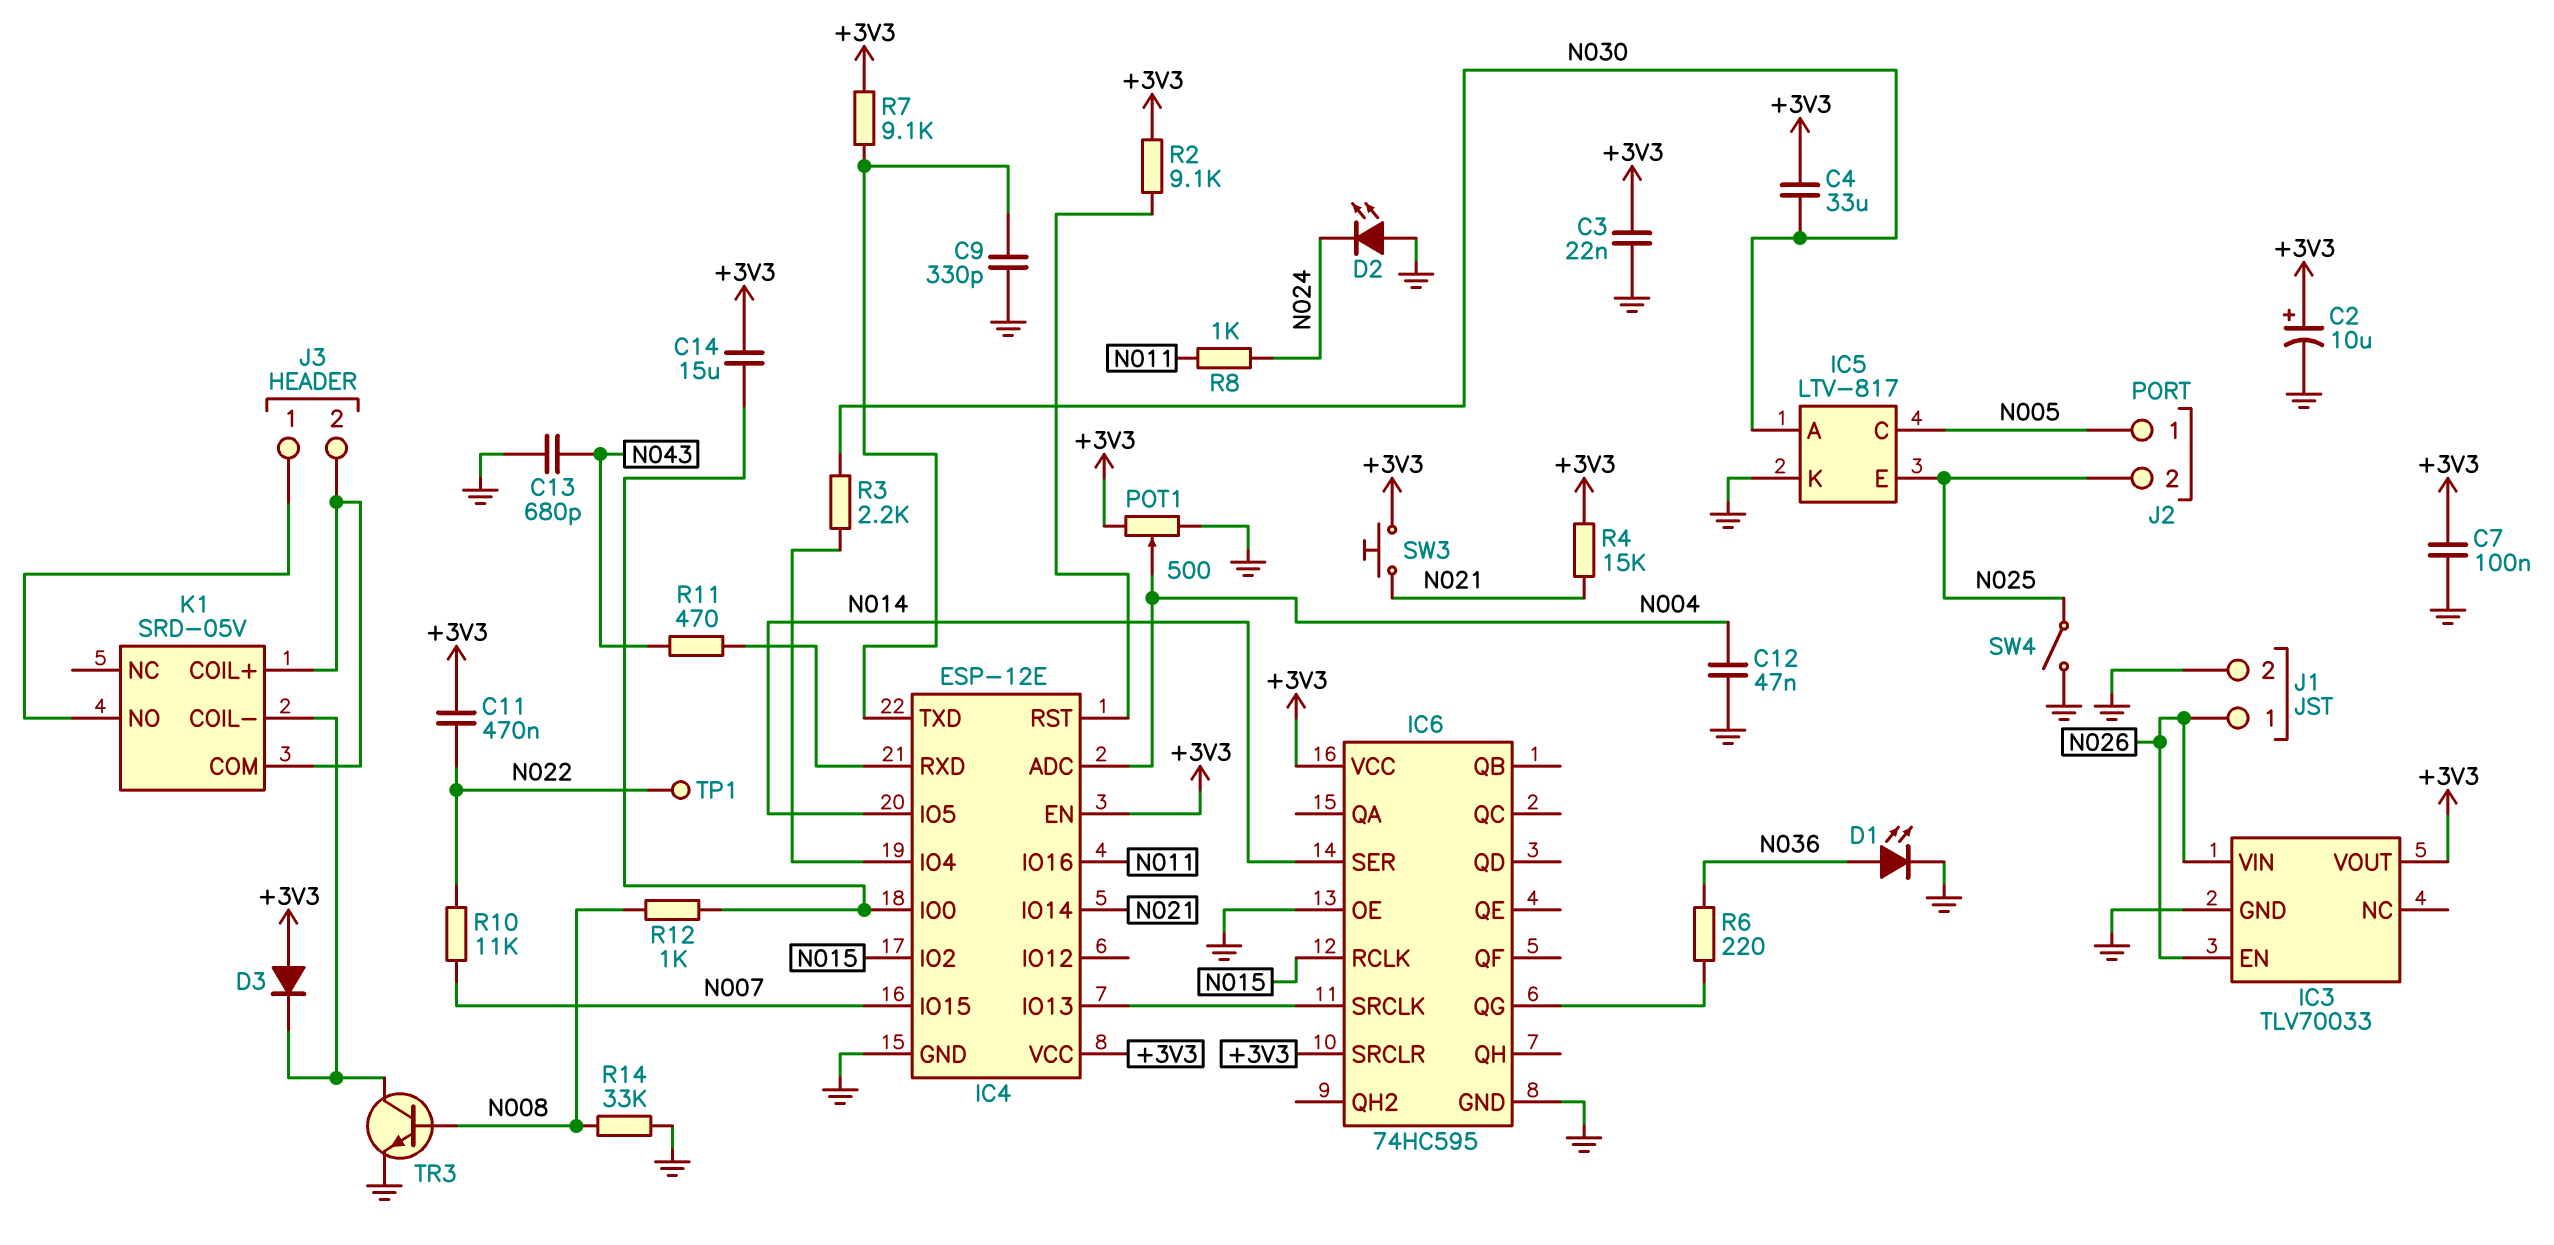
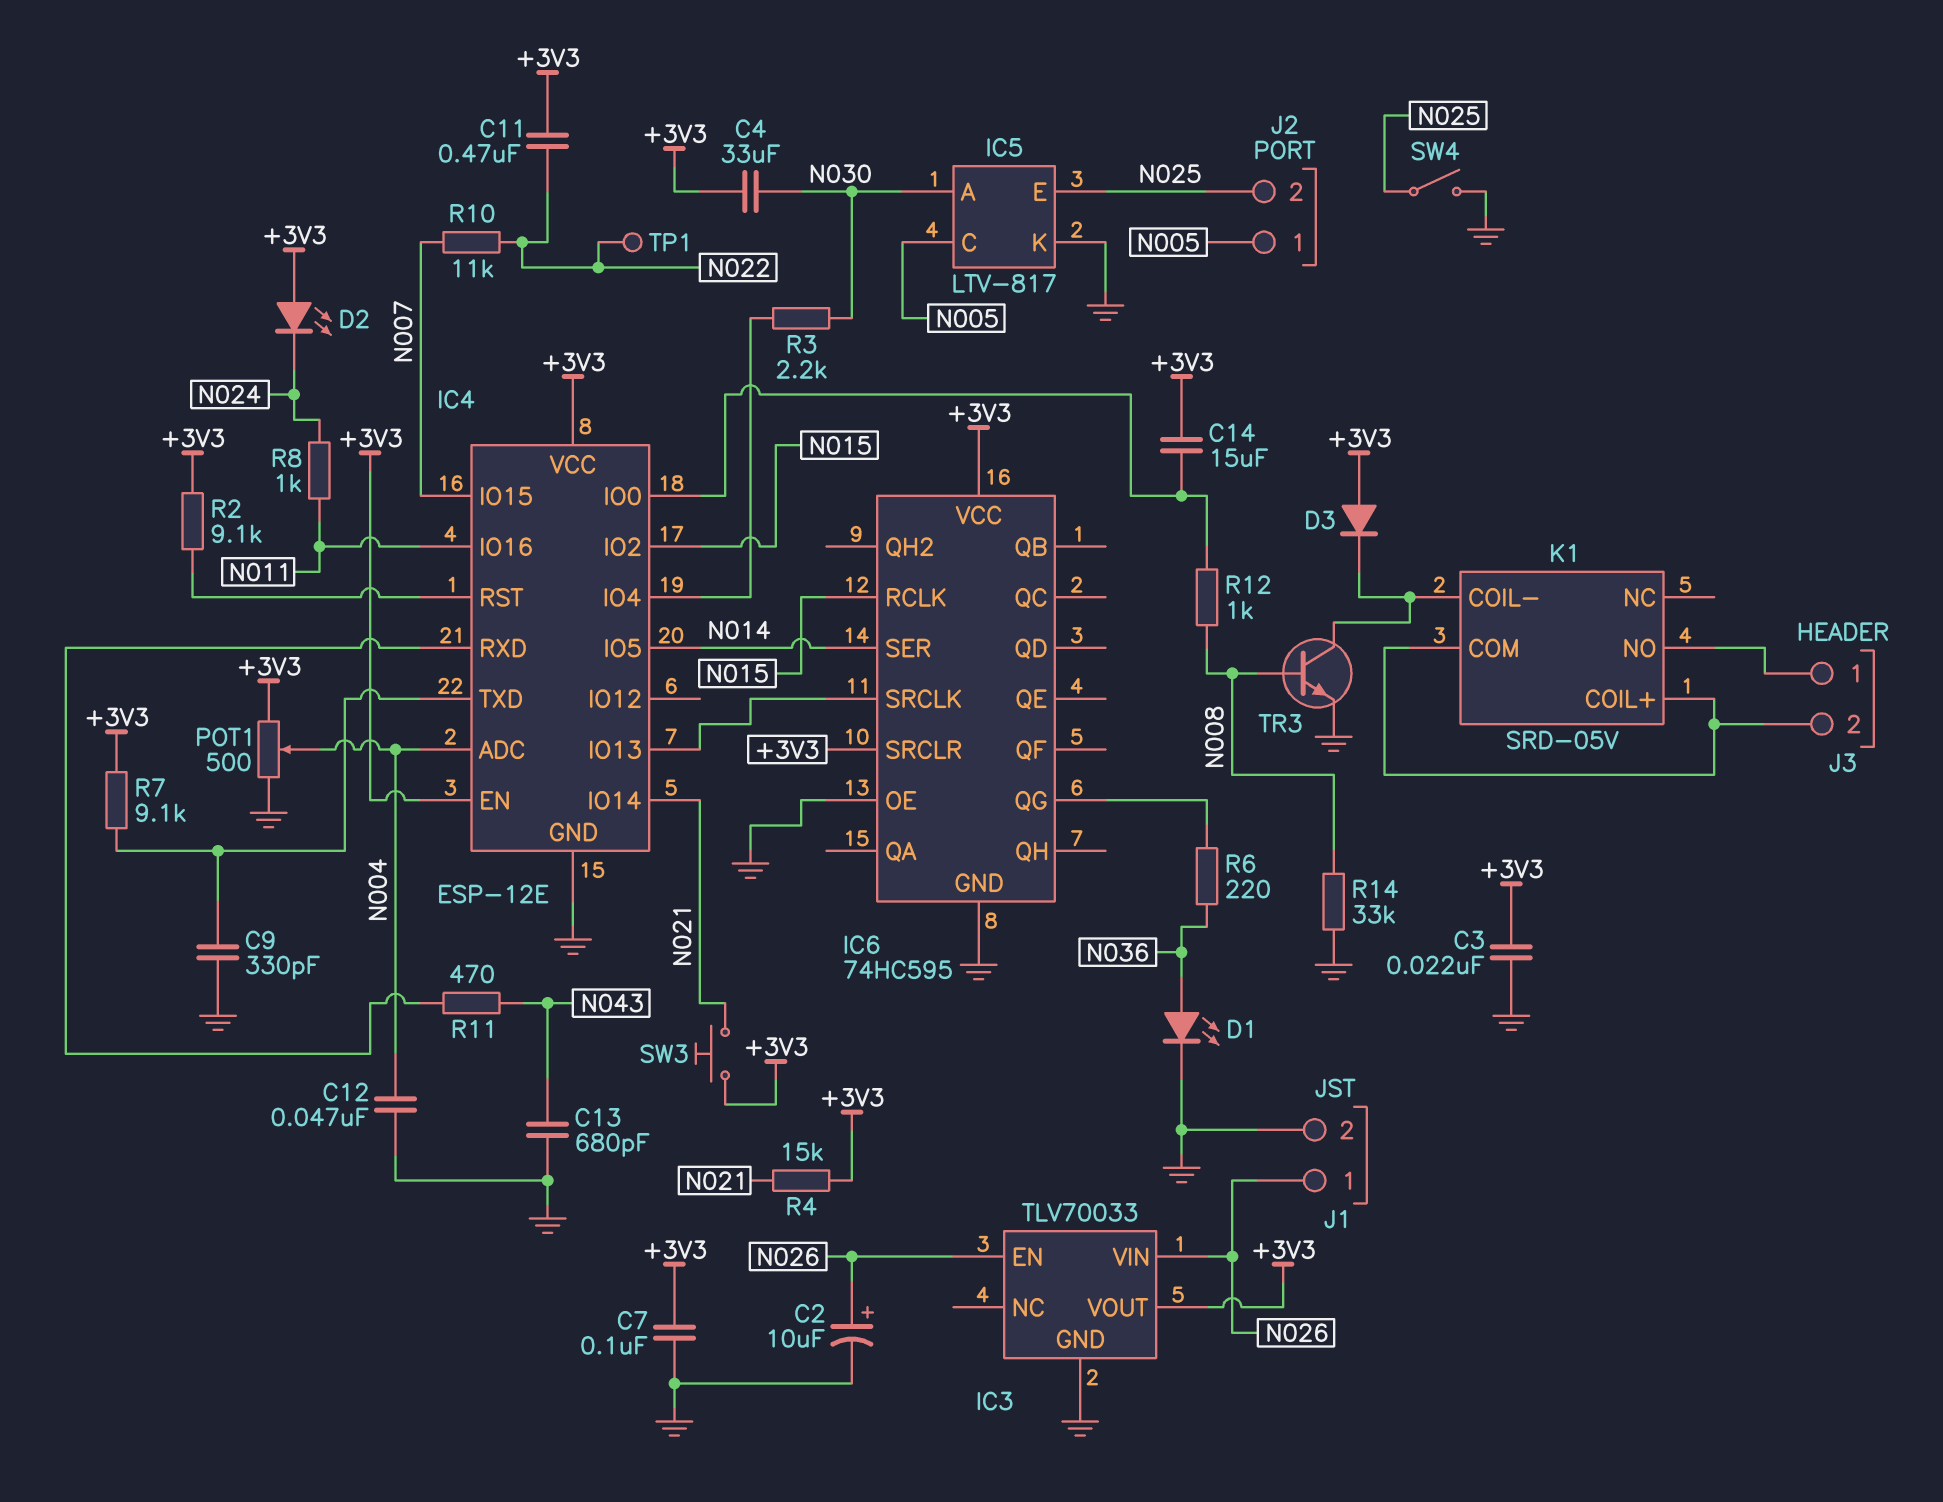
C2: 10uF (plus +3V3, minus GND) -> 10uF (plus N026, minus GND)
D2: LED (A GND, K N024) -> LED (A +3V3, K N024)

